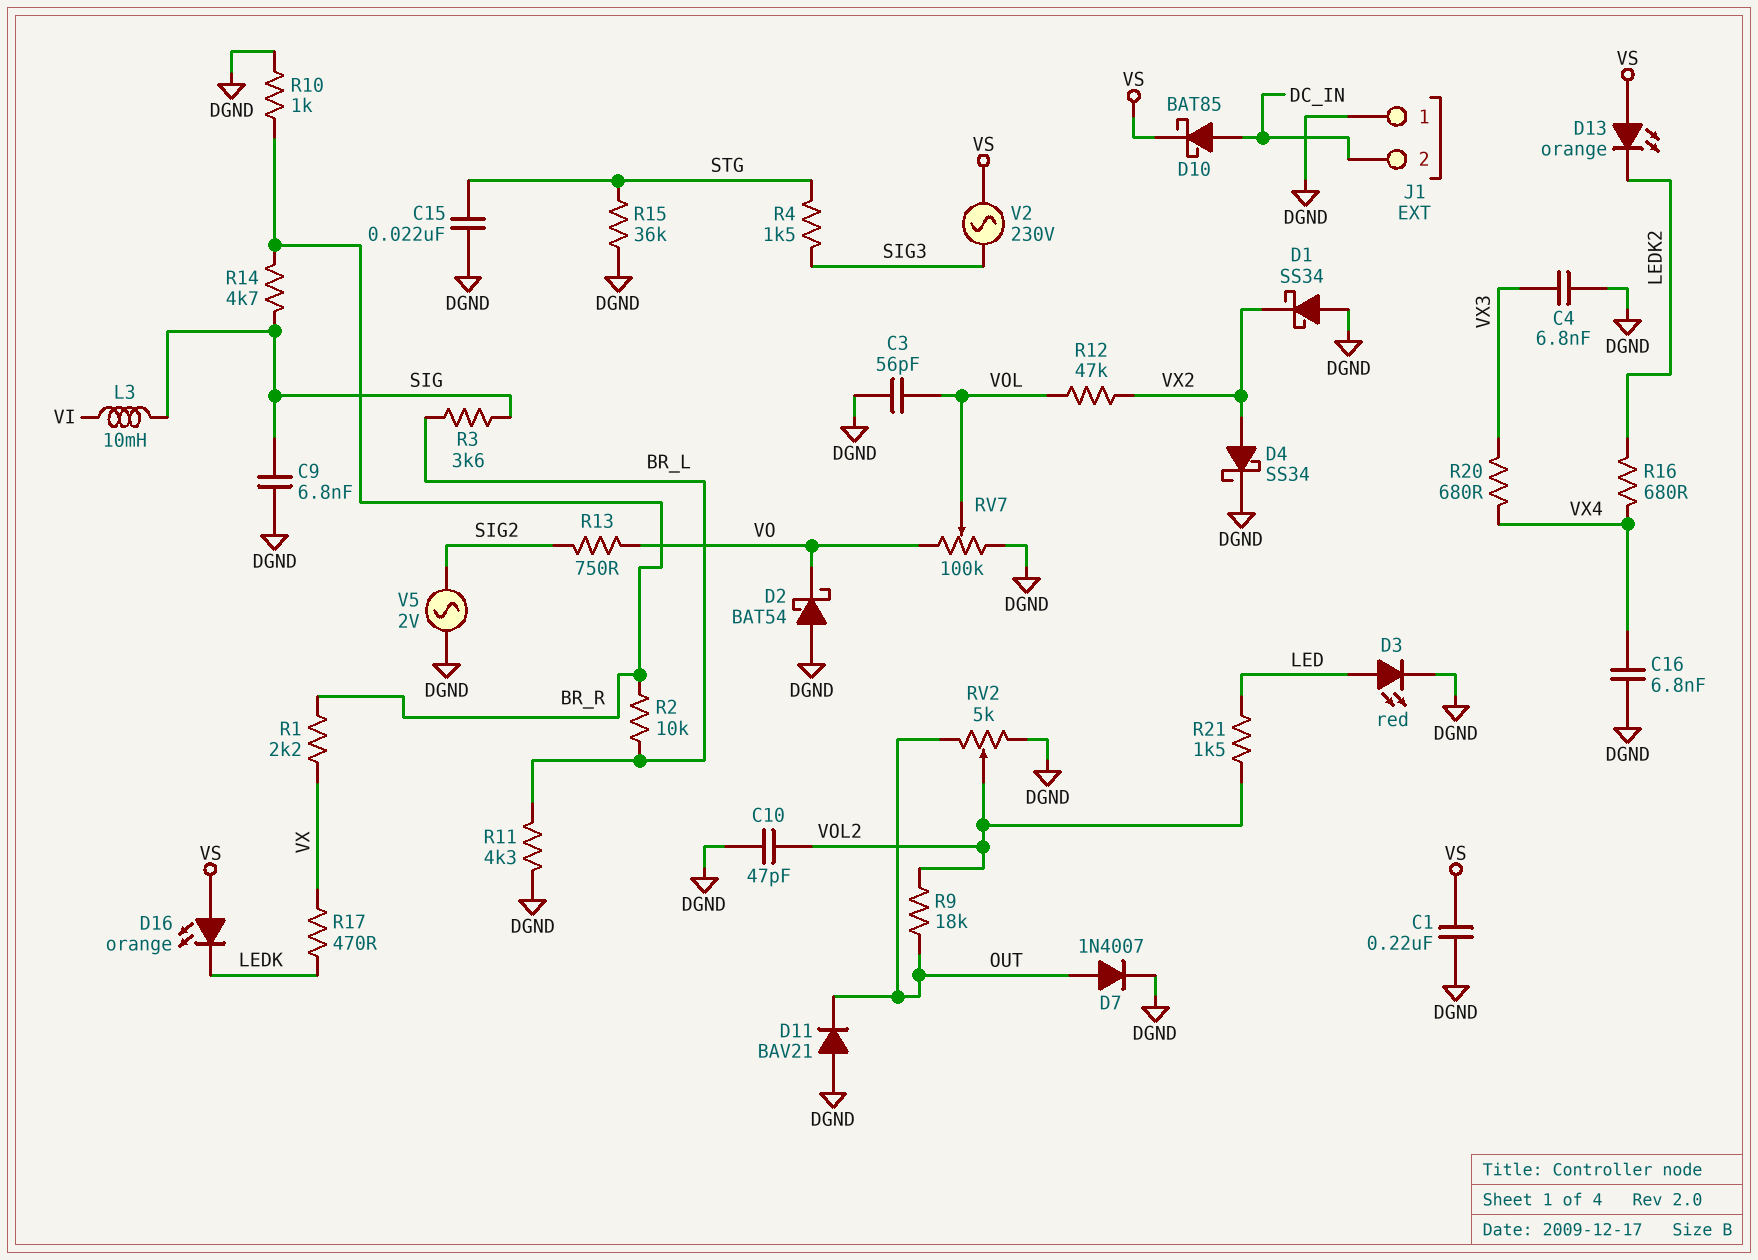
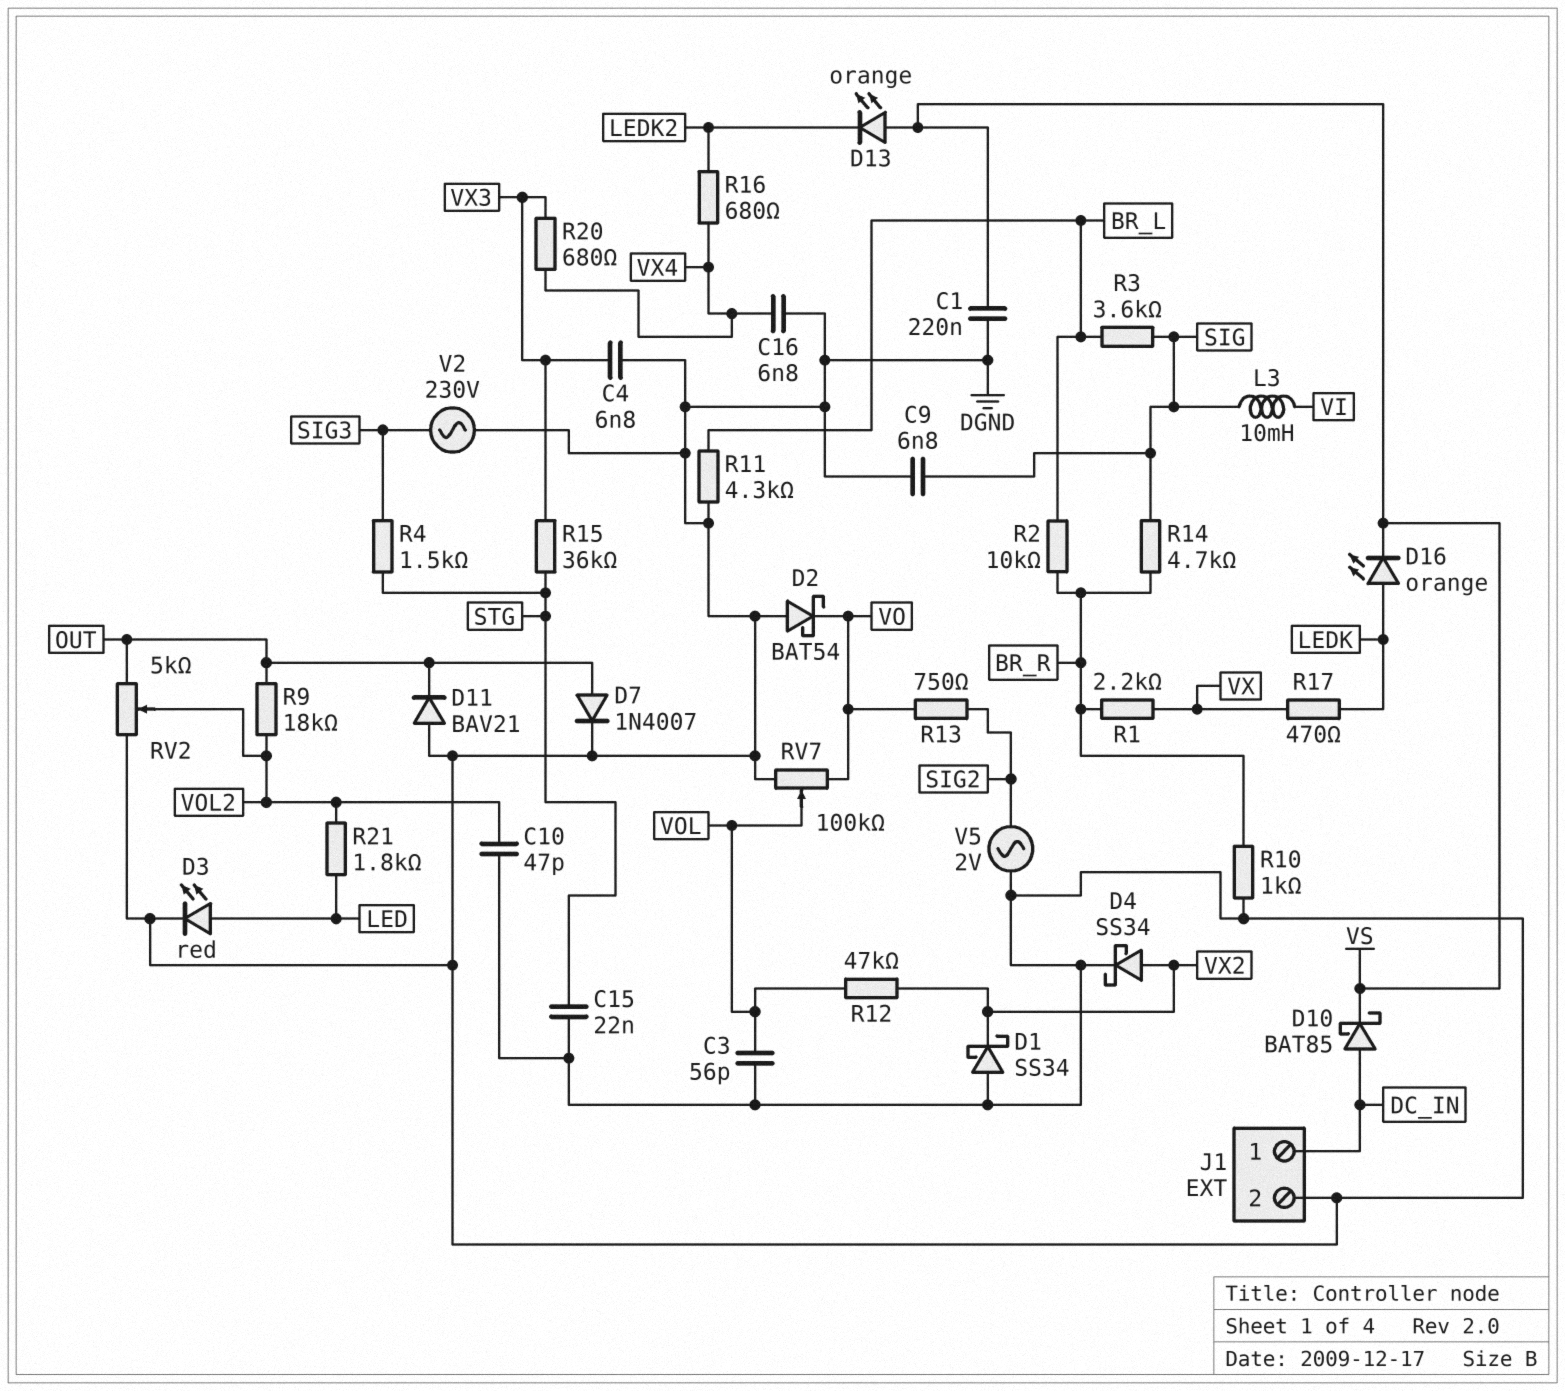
D16: LED orange (A VS, K LEDK) -> LED orange (A LEDK, K VS)
J1 pin 1: DGND -> DC_IN
J1 pin 2: DC_IN -> DGND
R15: 36k (DGND, STG) -> 36k (STG, VX3)
R21: 1.5k (LED, VOL2) -> 1.8k (LED, VOL2)
V2: AC 230V (SIG3, VS) -> AC 230V (DGND, SIG3)

